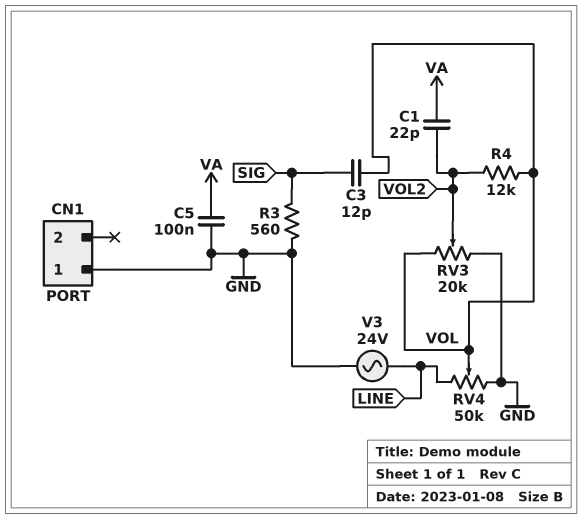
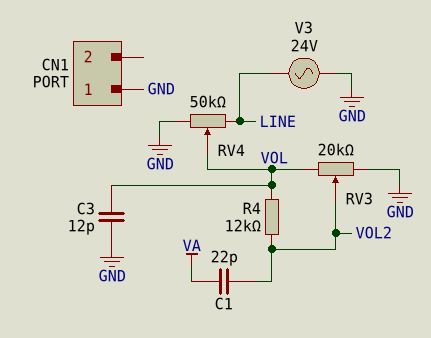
C3: 12pF (SIG, VOL) -> 12pF (GND, VOL)
C5: 100nF (GND, VA) -> none
R3: 560 (GND, SIG) -> none

